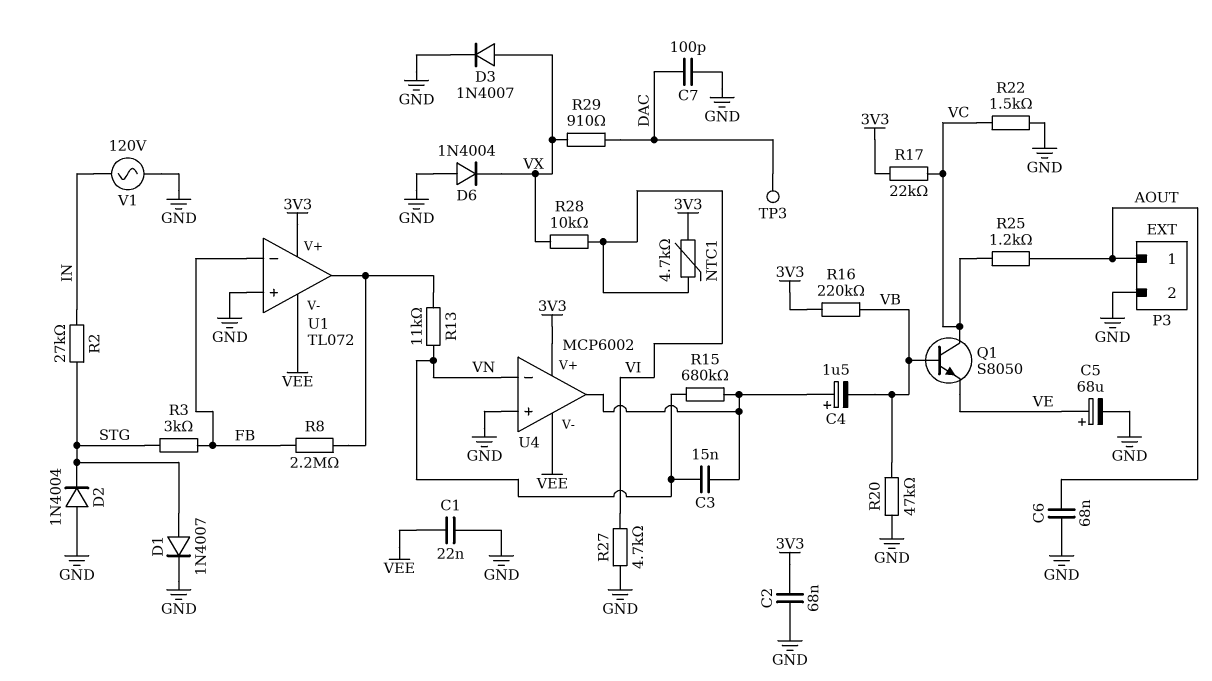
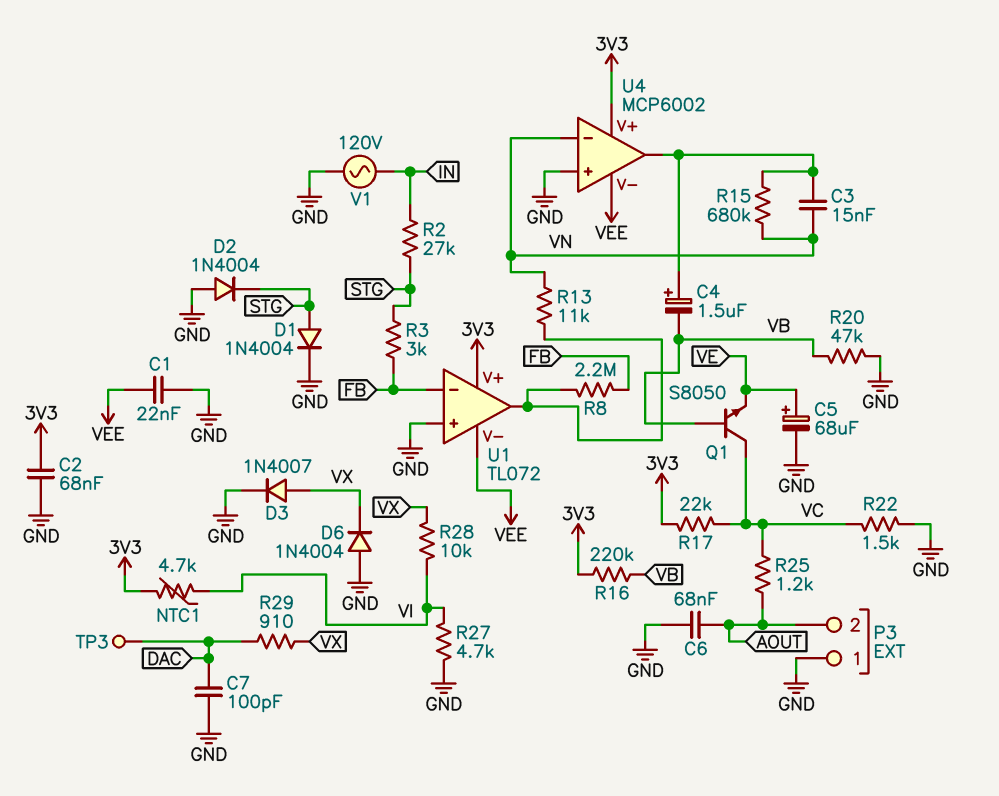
D1: diode 1N4007 (A STG, K GND) -> diode 1N4004 (A STG, K GND)
P3 pin 1: AOUT -> GND
P3 pin 2: GND -> AOUT

